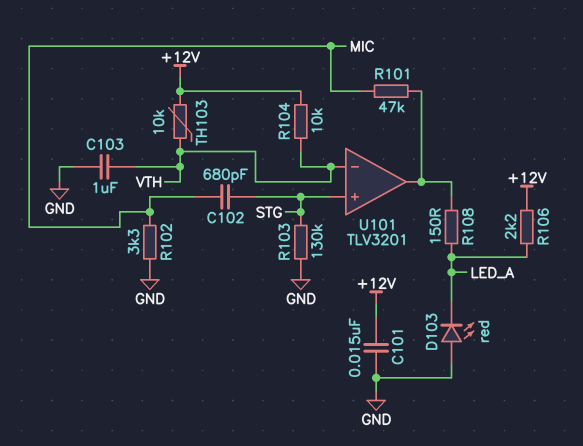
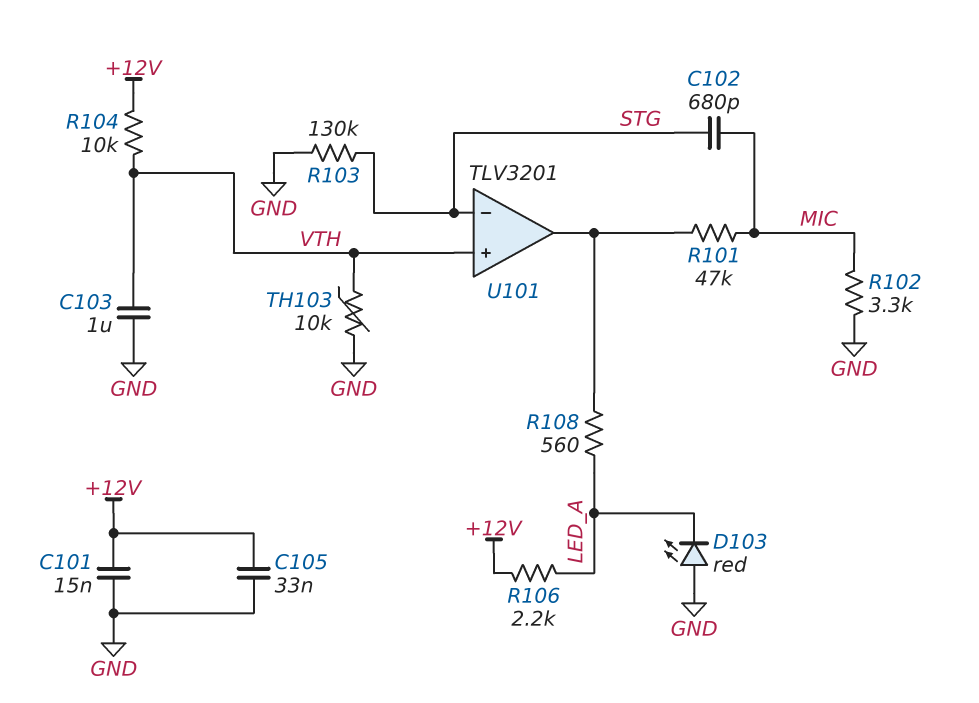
C105: none -> 33nF (+12V, GND)
R108: 150 (LED_A, U101/out) -> 560 (LED_A, U101/out)
TH103: 10k (+12V, VTH) -> 10k (GND, VTH)
U101 pin in+: STG -> VTH
U101 pin in-: VTH -> STG

